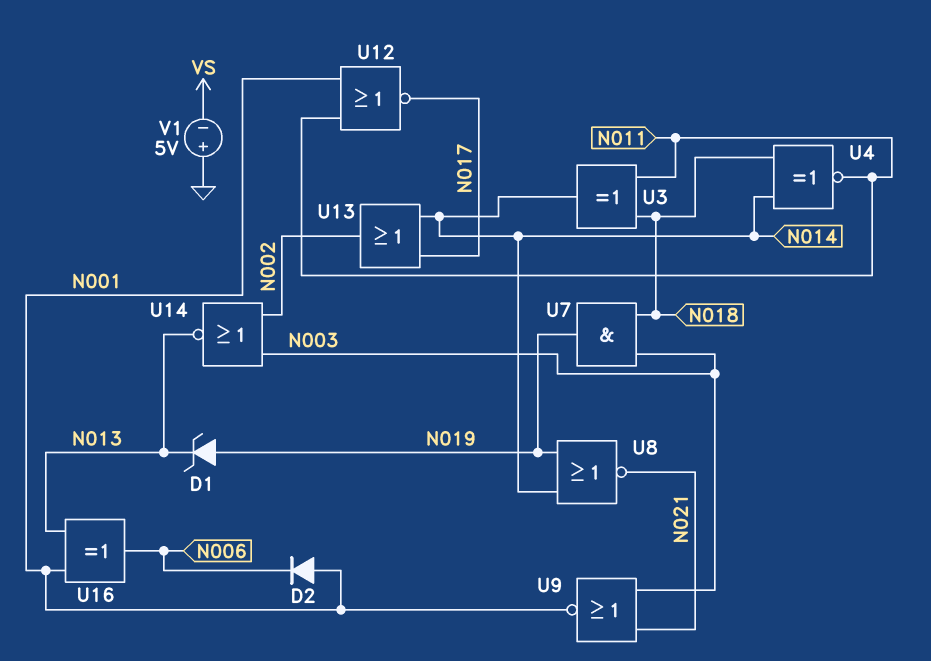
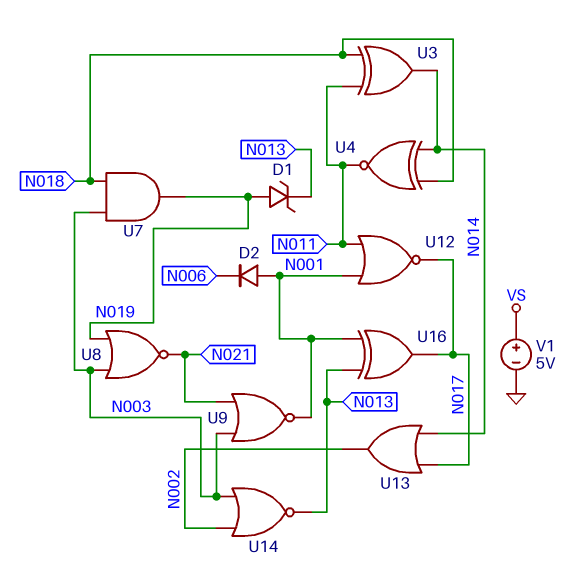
U8: NOR (in N014, in N019, out N021) -> NOR (in N003, in N019, out N021)
U16: XOR (in N001, in N013, out N006) -> XOR (in N001, in N013, out N017)
V1: 5V (plus GND, minus VS) -> 5V (plus VS, minus GND)

